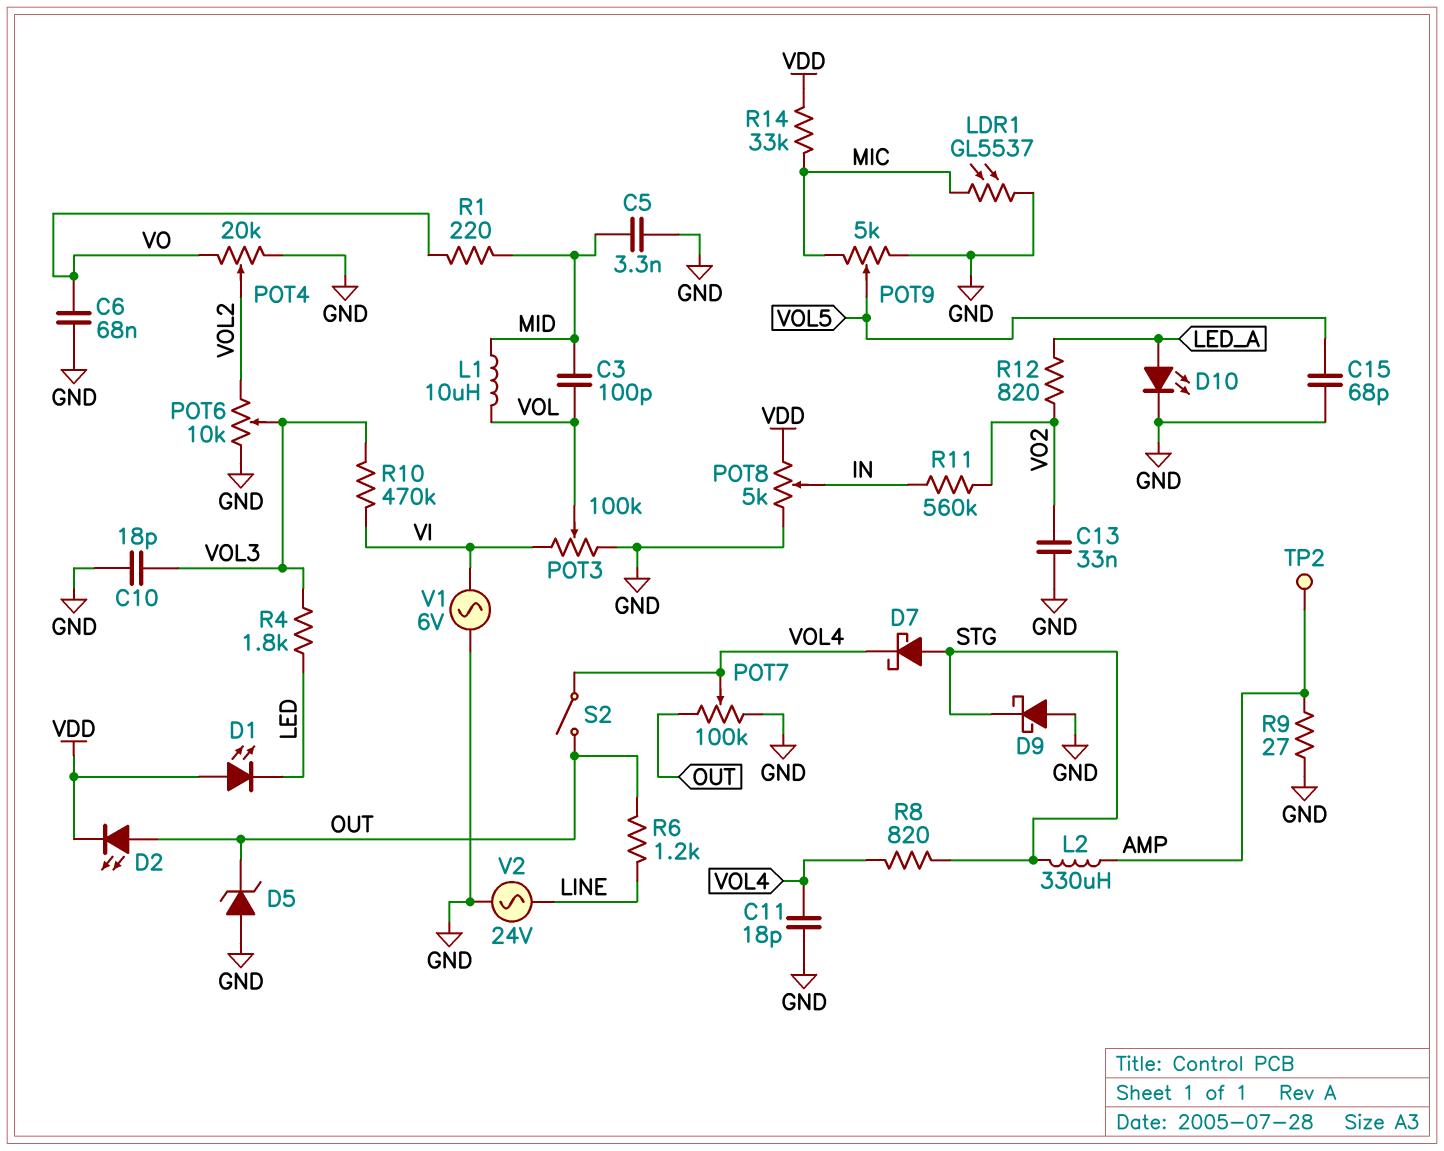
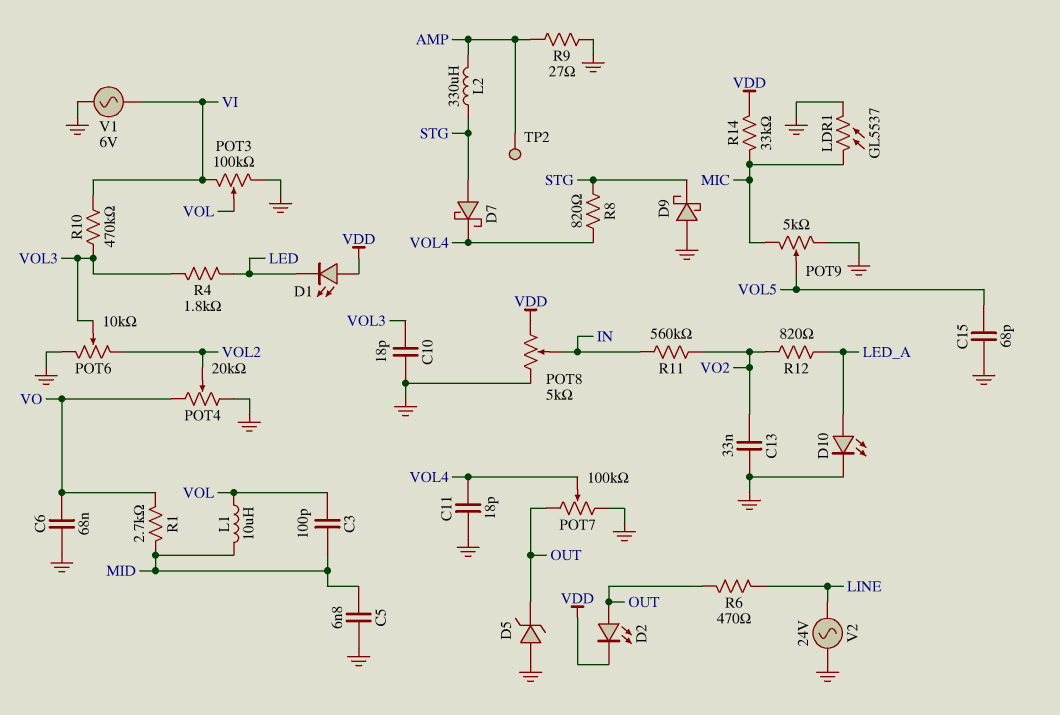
C5: 3.3nF (GND, MID) -> 6.8nF (GND, MID)
R1: 220 (MID, VO) -> 2.7k (MID, VO)
R6: 1.2k (LINE, OUT) -> 470 (LINE, OUT)
S2: switch (OUT, VOL4) -> none

